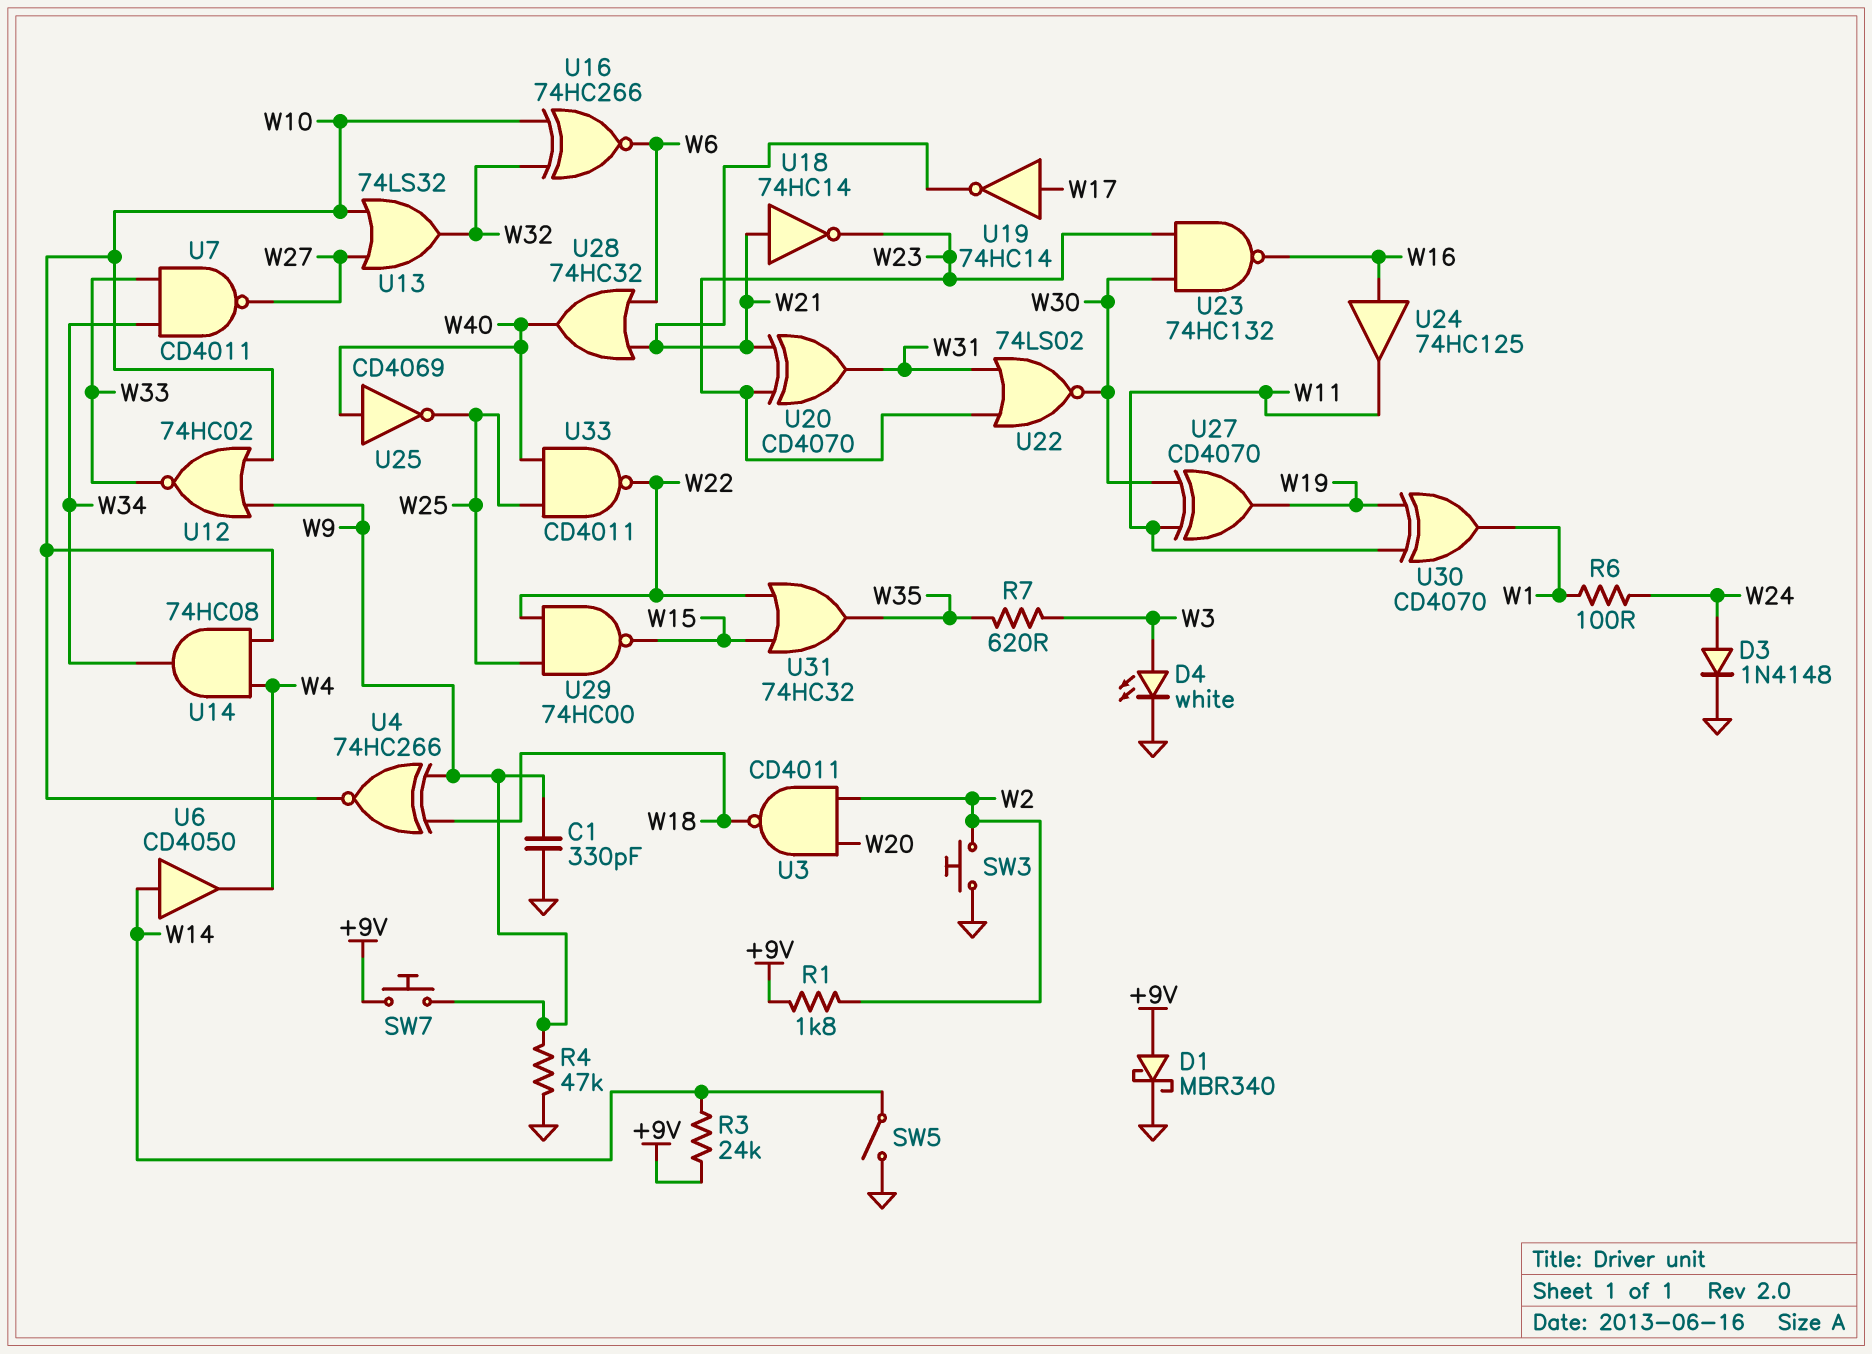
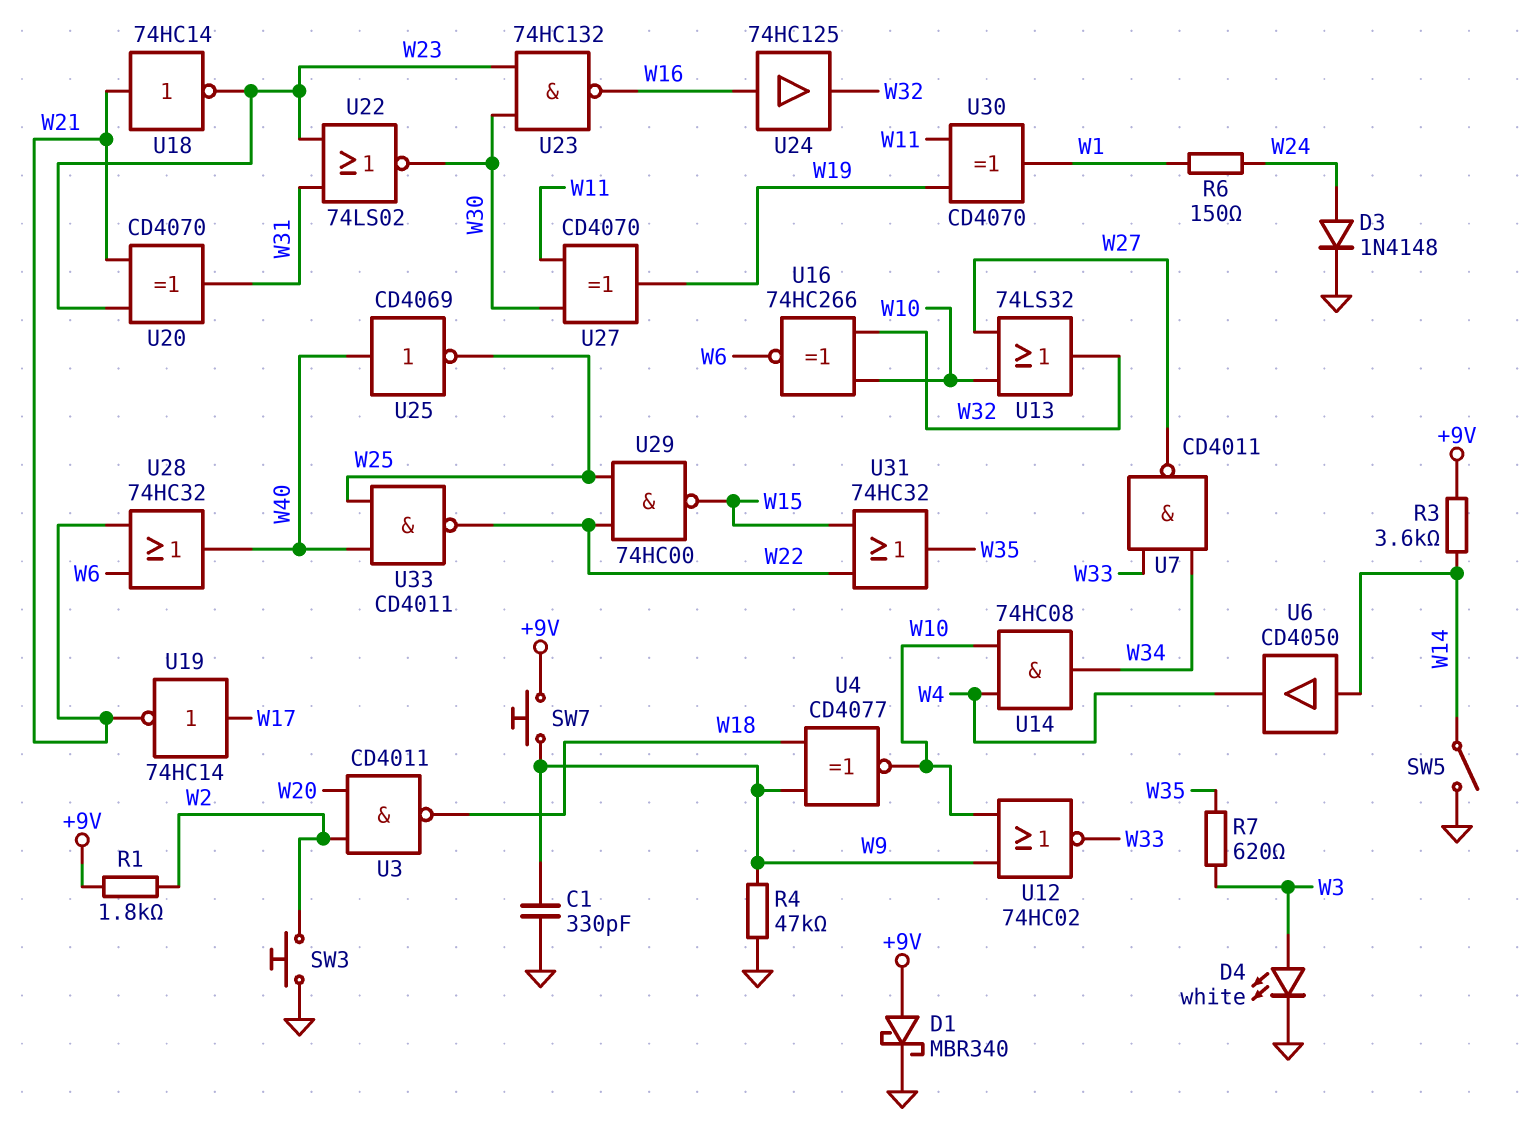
R3: 24k (+9V, W14) -> 3.6k (+9V, W14)
R6: 100 (W1, W24) -> 150 (W1, W24)
U4: XNOR 74HC266 (in W9, in W18, out W10) -> XNOR CD4077 (in W9, in W18, out W10)
U24: buffer 74HC125 (in W16, out W11) -> buffer 74HC125 (in W16, out W32)

